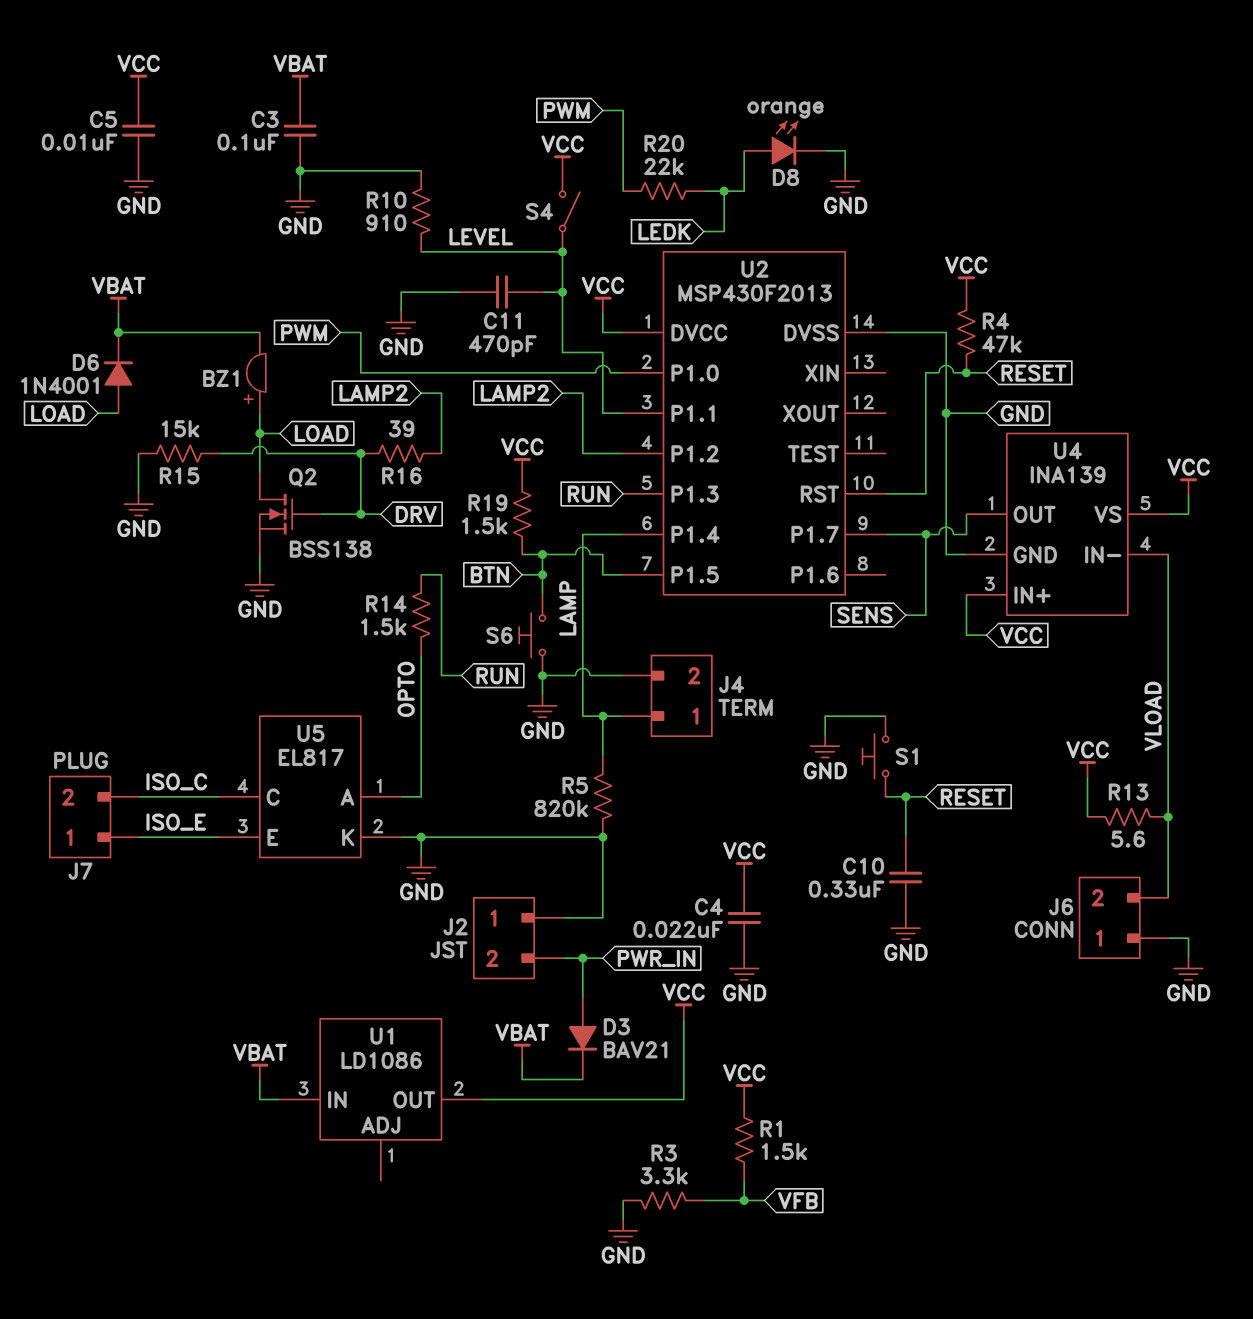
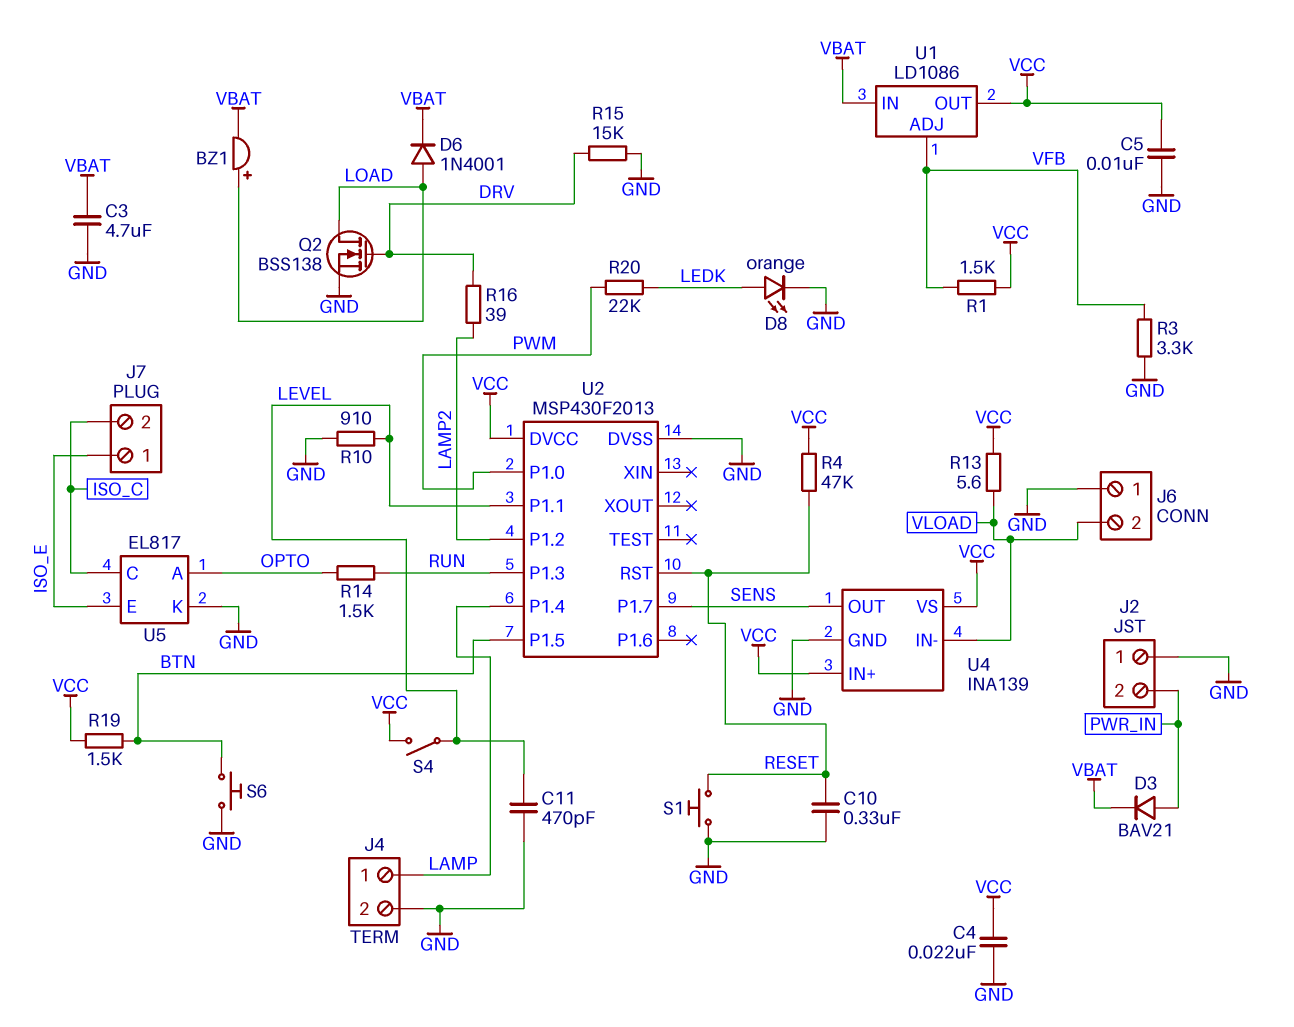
C3: 100nF (GND, VBAT) -> 4.7uF (GND, VBAT)
R5: 820k (GND, LAMP) -> none
U1 pin ADJ: none -> VFB

